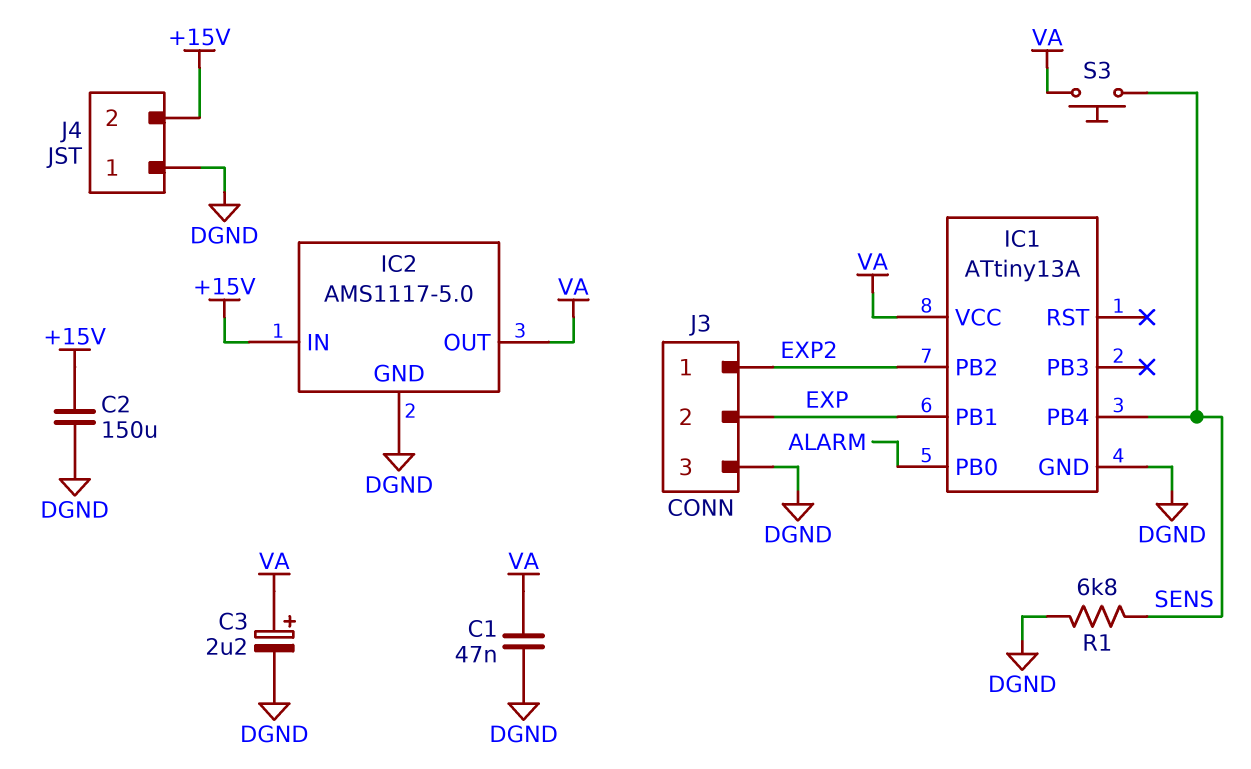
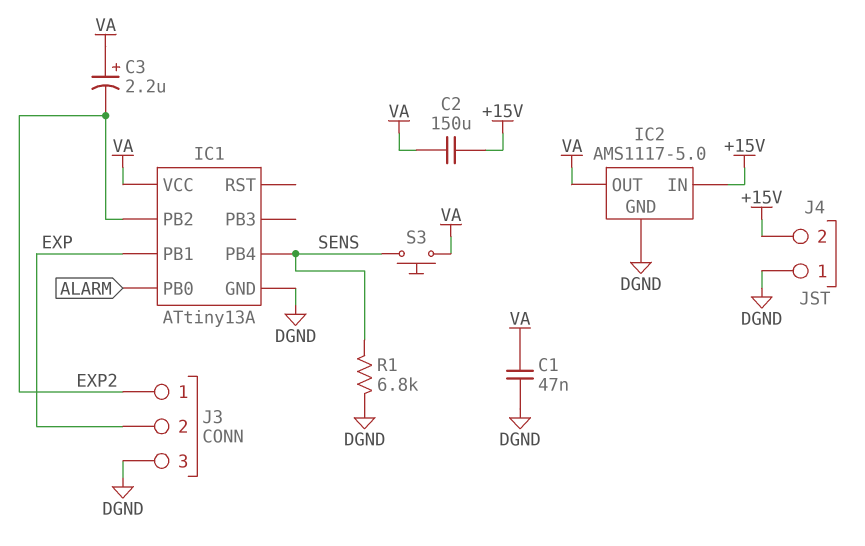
C2: 150uF (+15V, DGND) -> 150uF (+15V, VA)
C3: 2.2uF (plus VA, minus DGND) -> 2.2uF (plus VA, minus EXP2)

